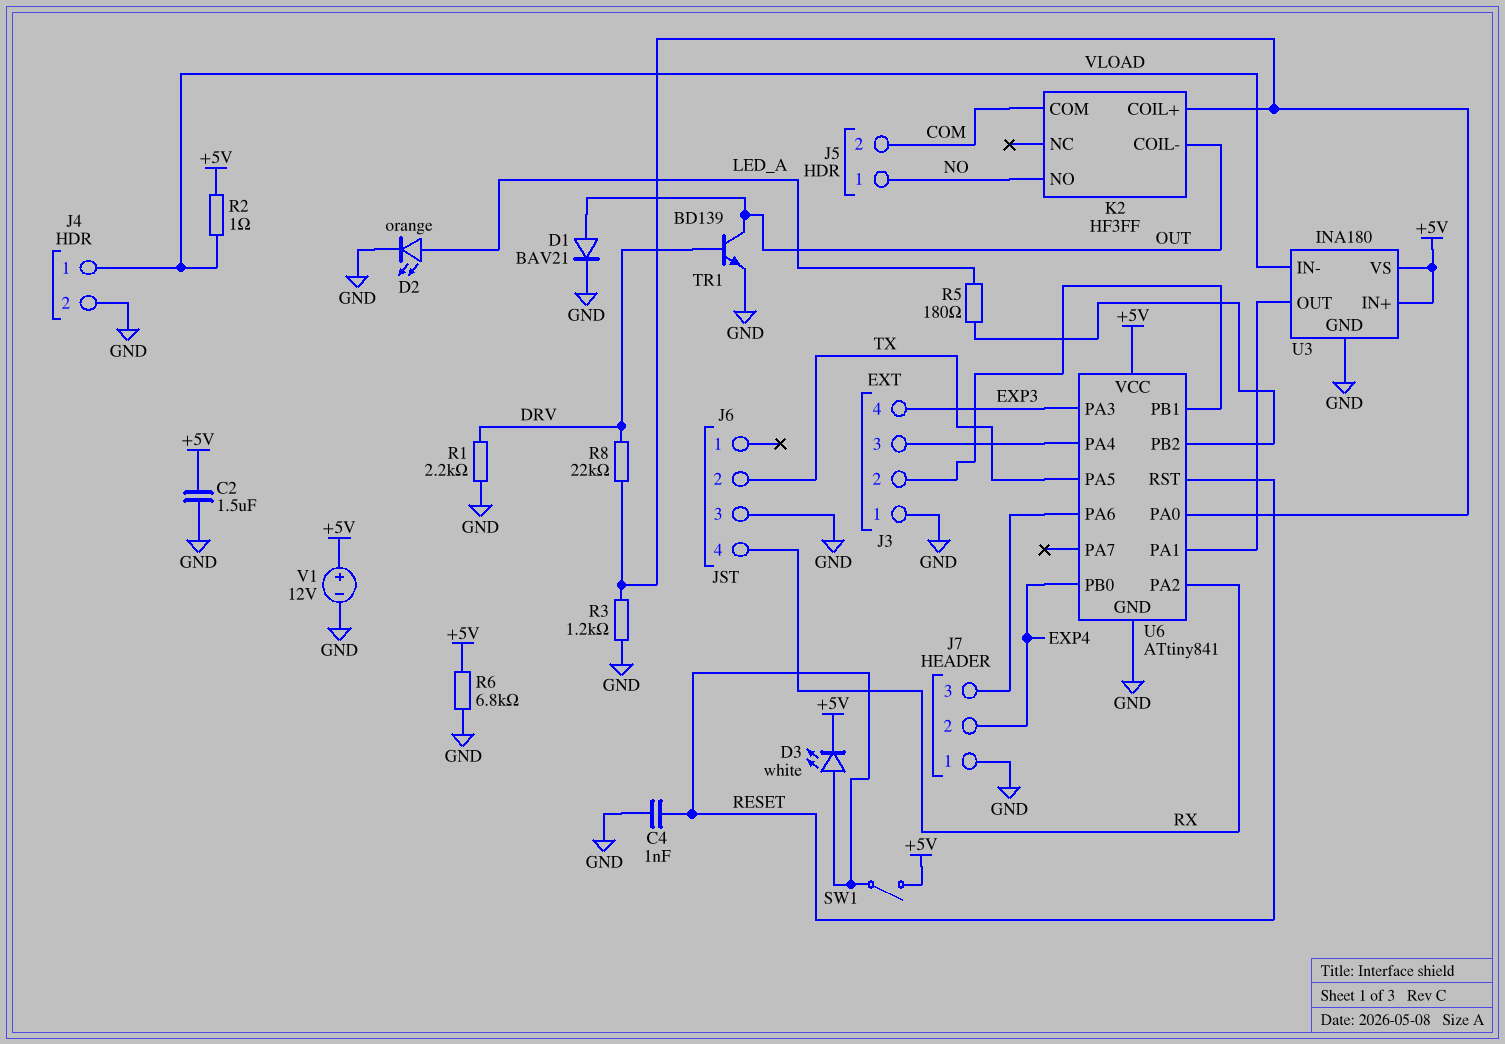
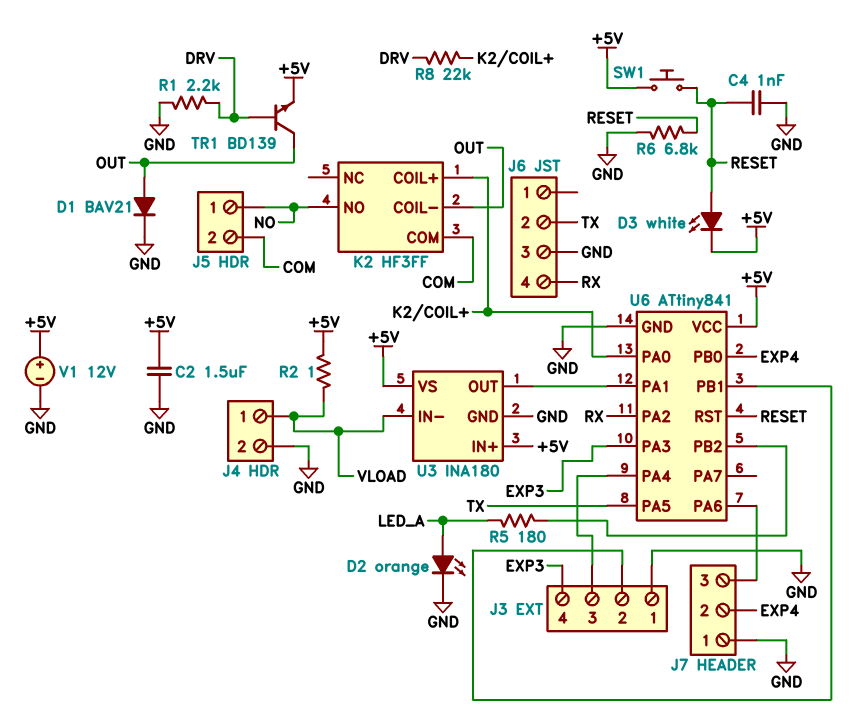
R3: 1.2k (GND, K2/COIL+) -> none
R6: 6.8k (+5V, GND) -> 6.8k (GND, RESET)
SW1: switch (+5V, RESET) -> button (+5V, RESET)
TR1: NPN BD139 (B DRV, C OUT, E GND) -> NPN BD139 (B DRV, C OUT, E +5V)

